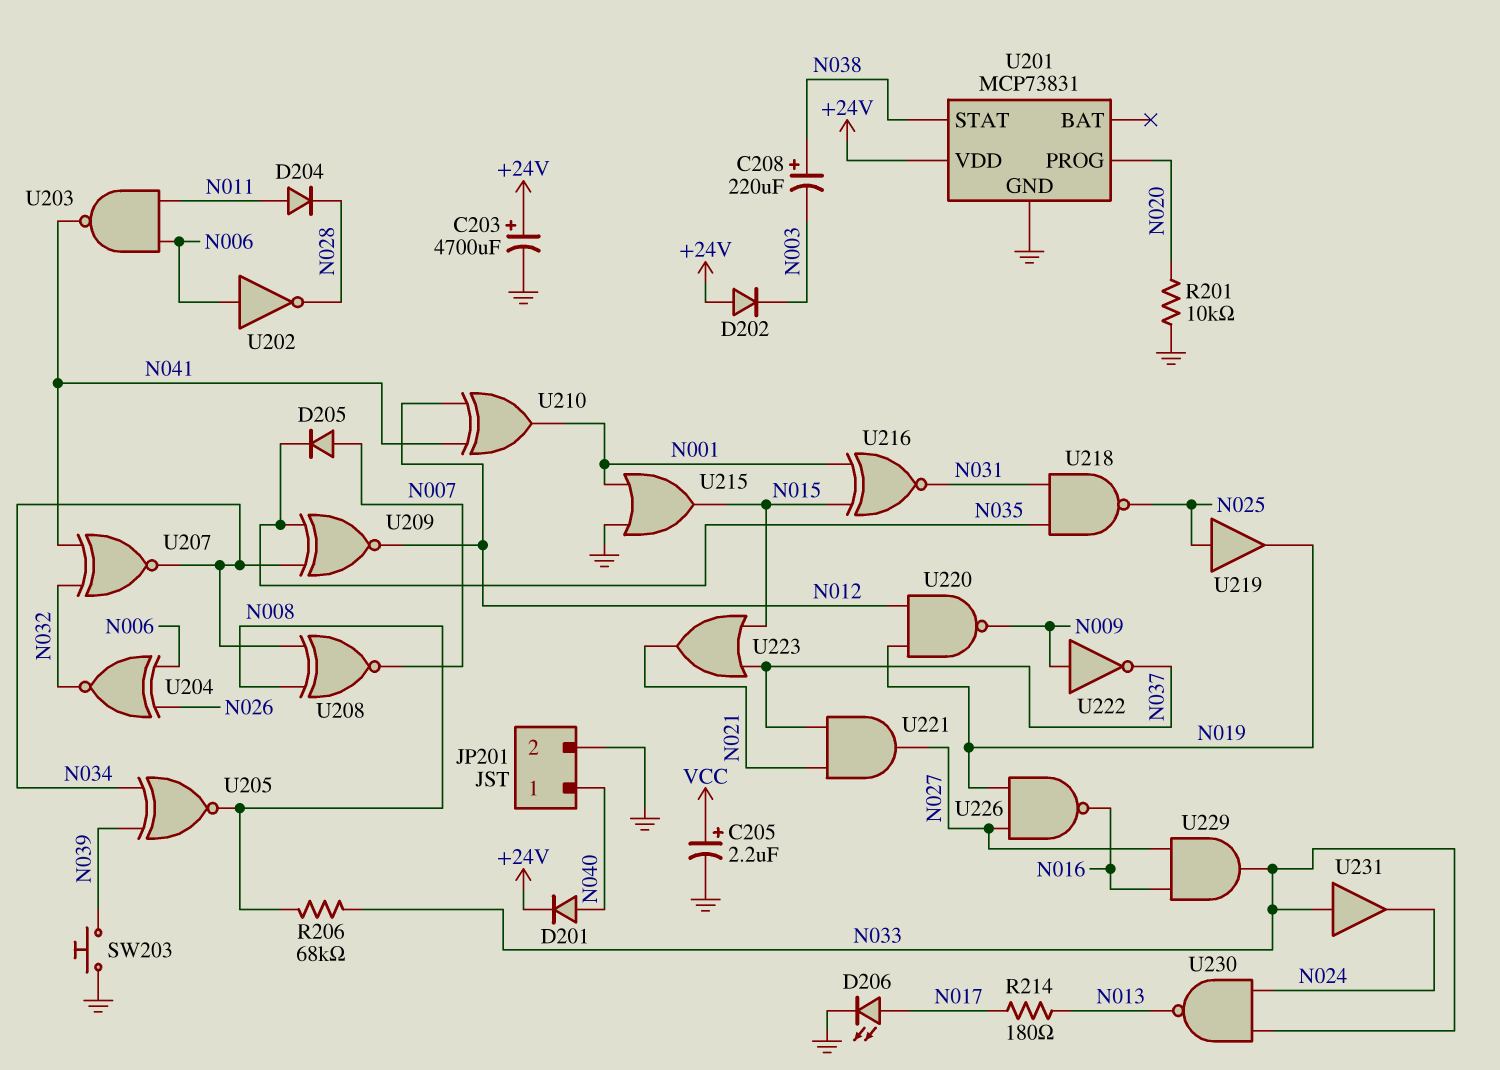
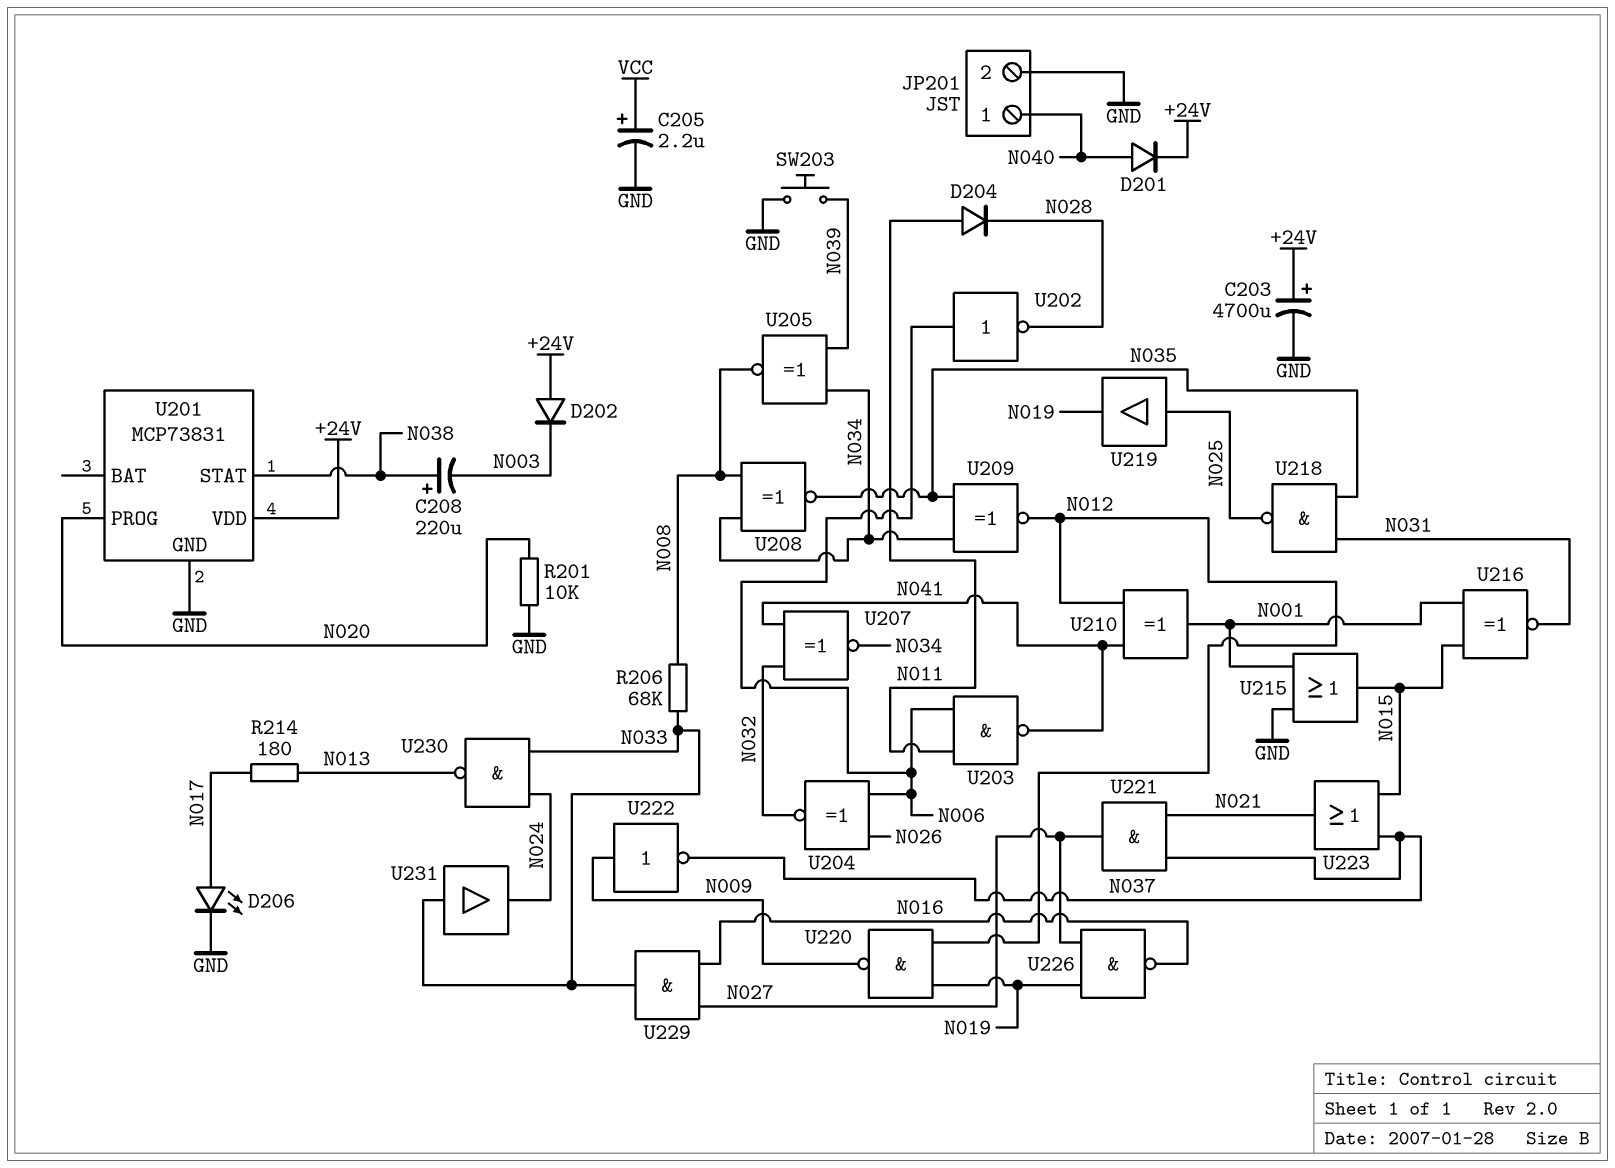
D205: diode (A N007, K N035) -> none
U208: XNOR (in N008, in N034, out N007) -> XNOR (in N008, in N034, out N035)

